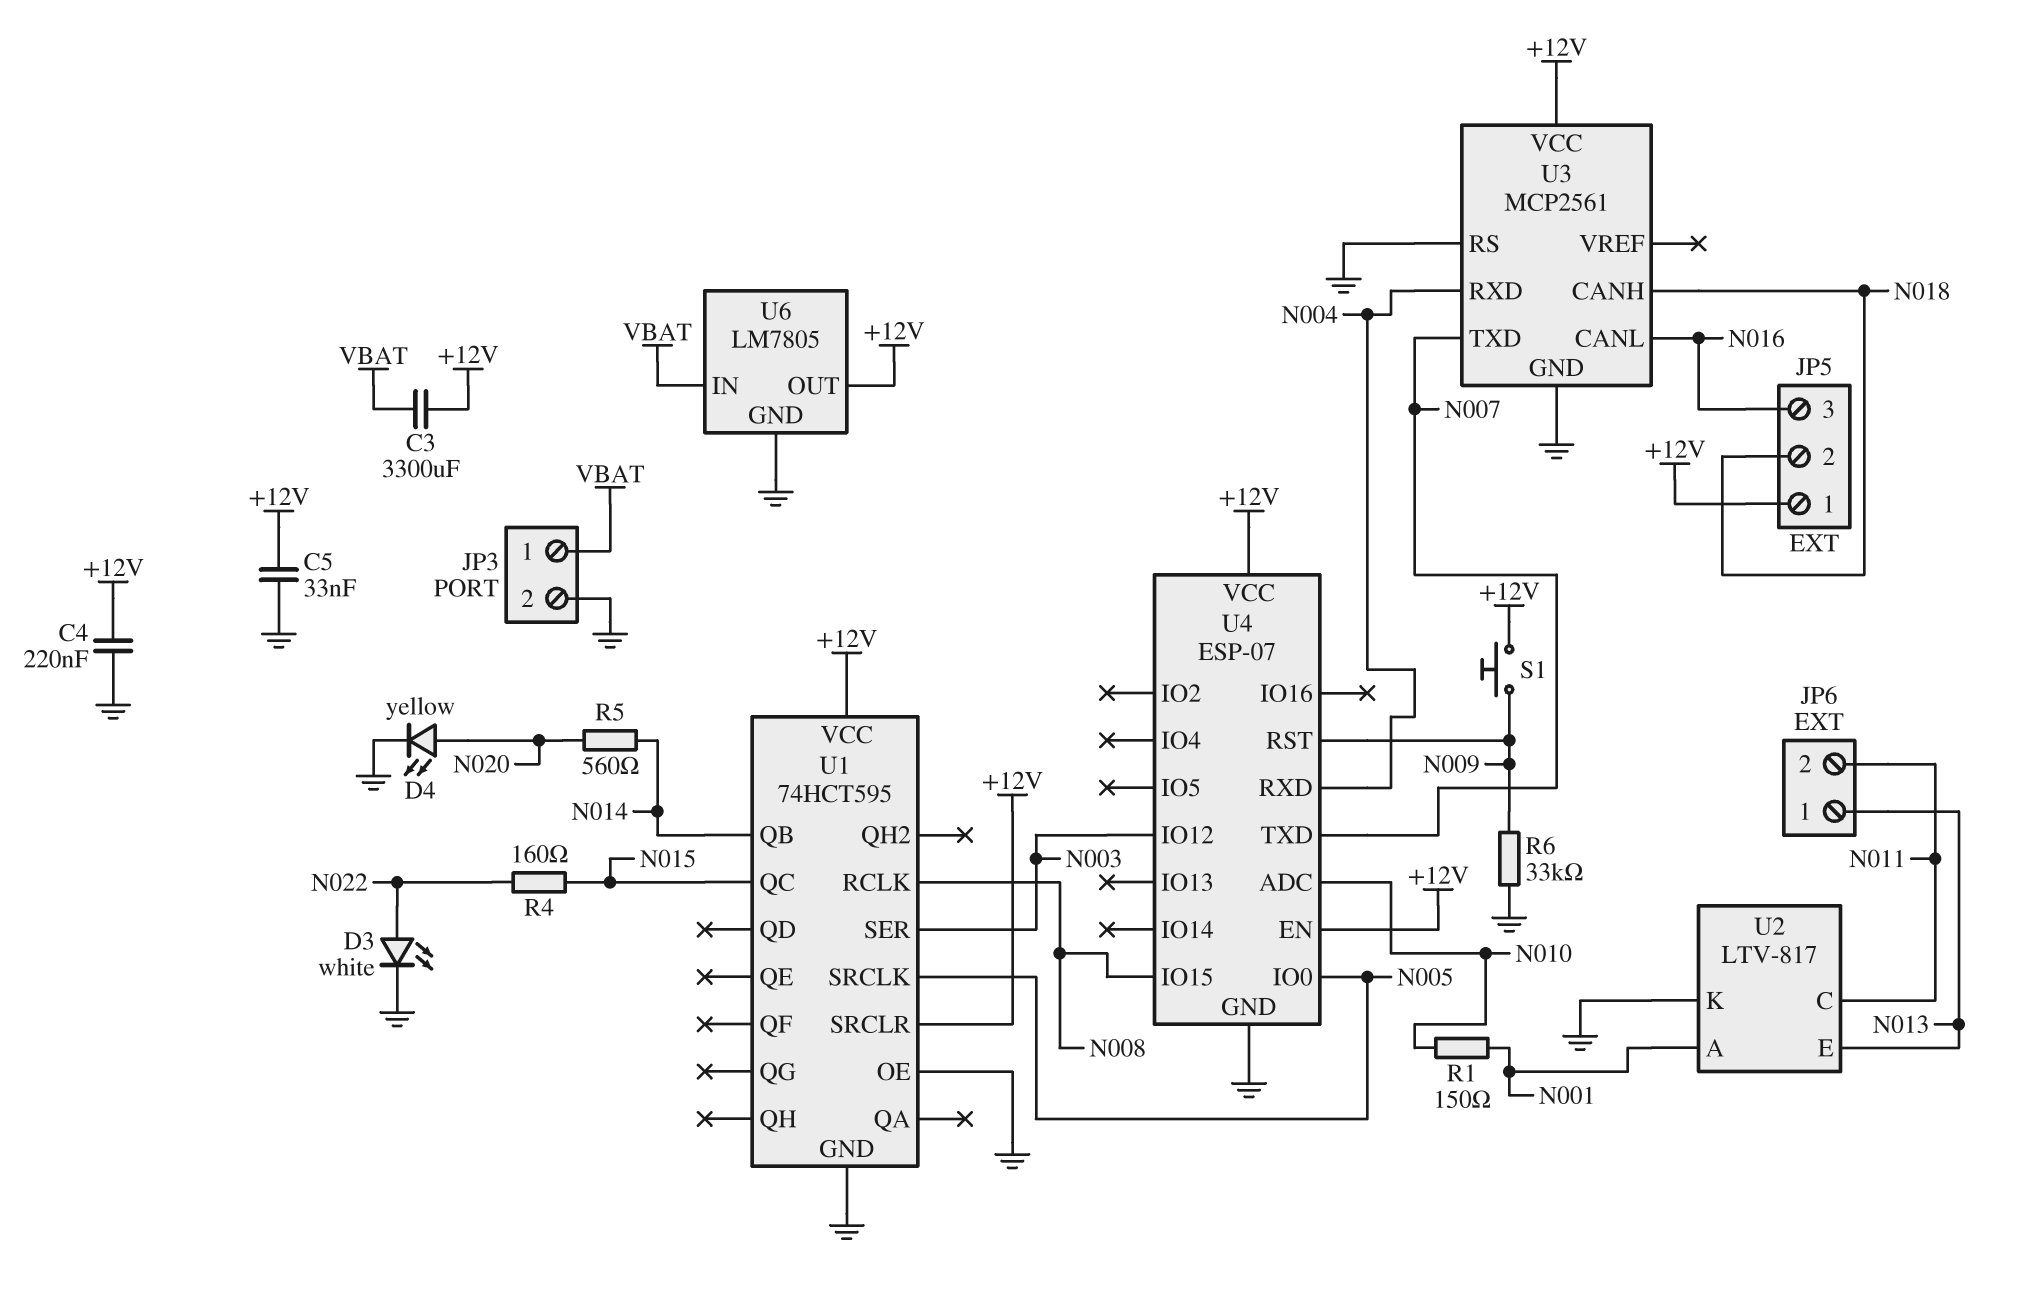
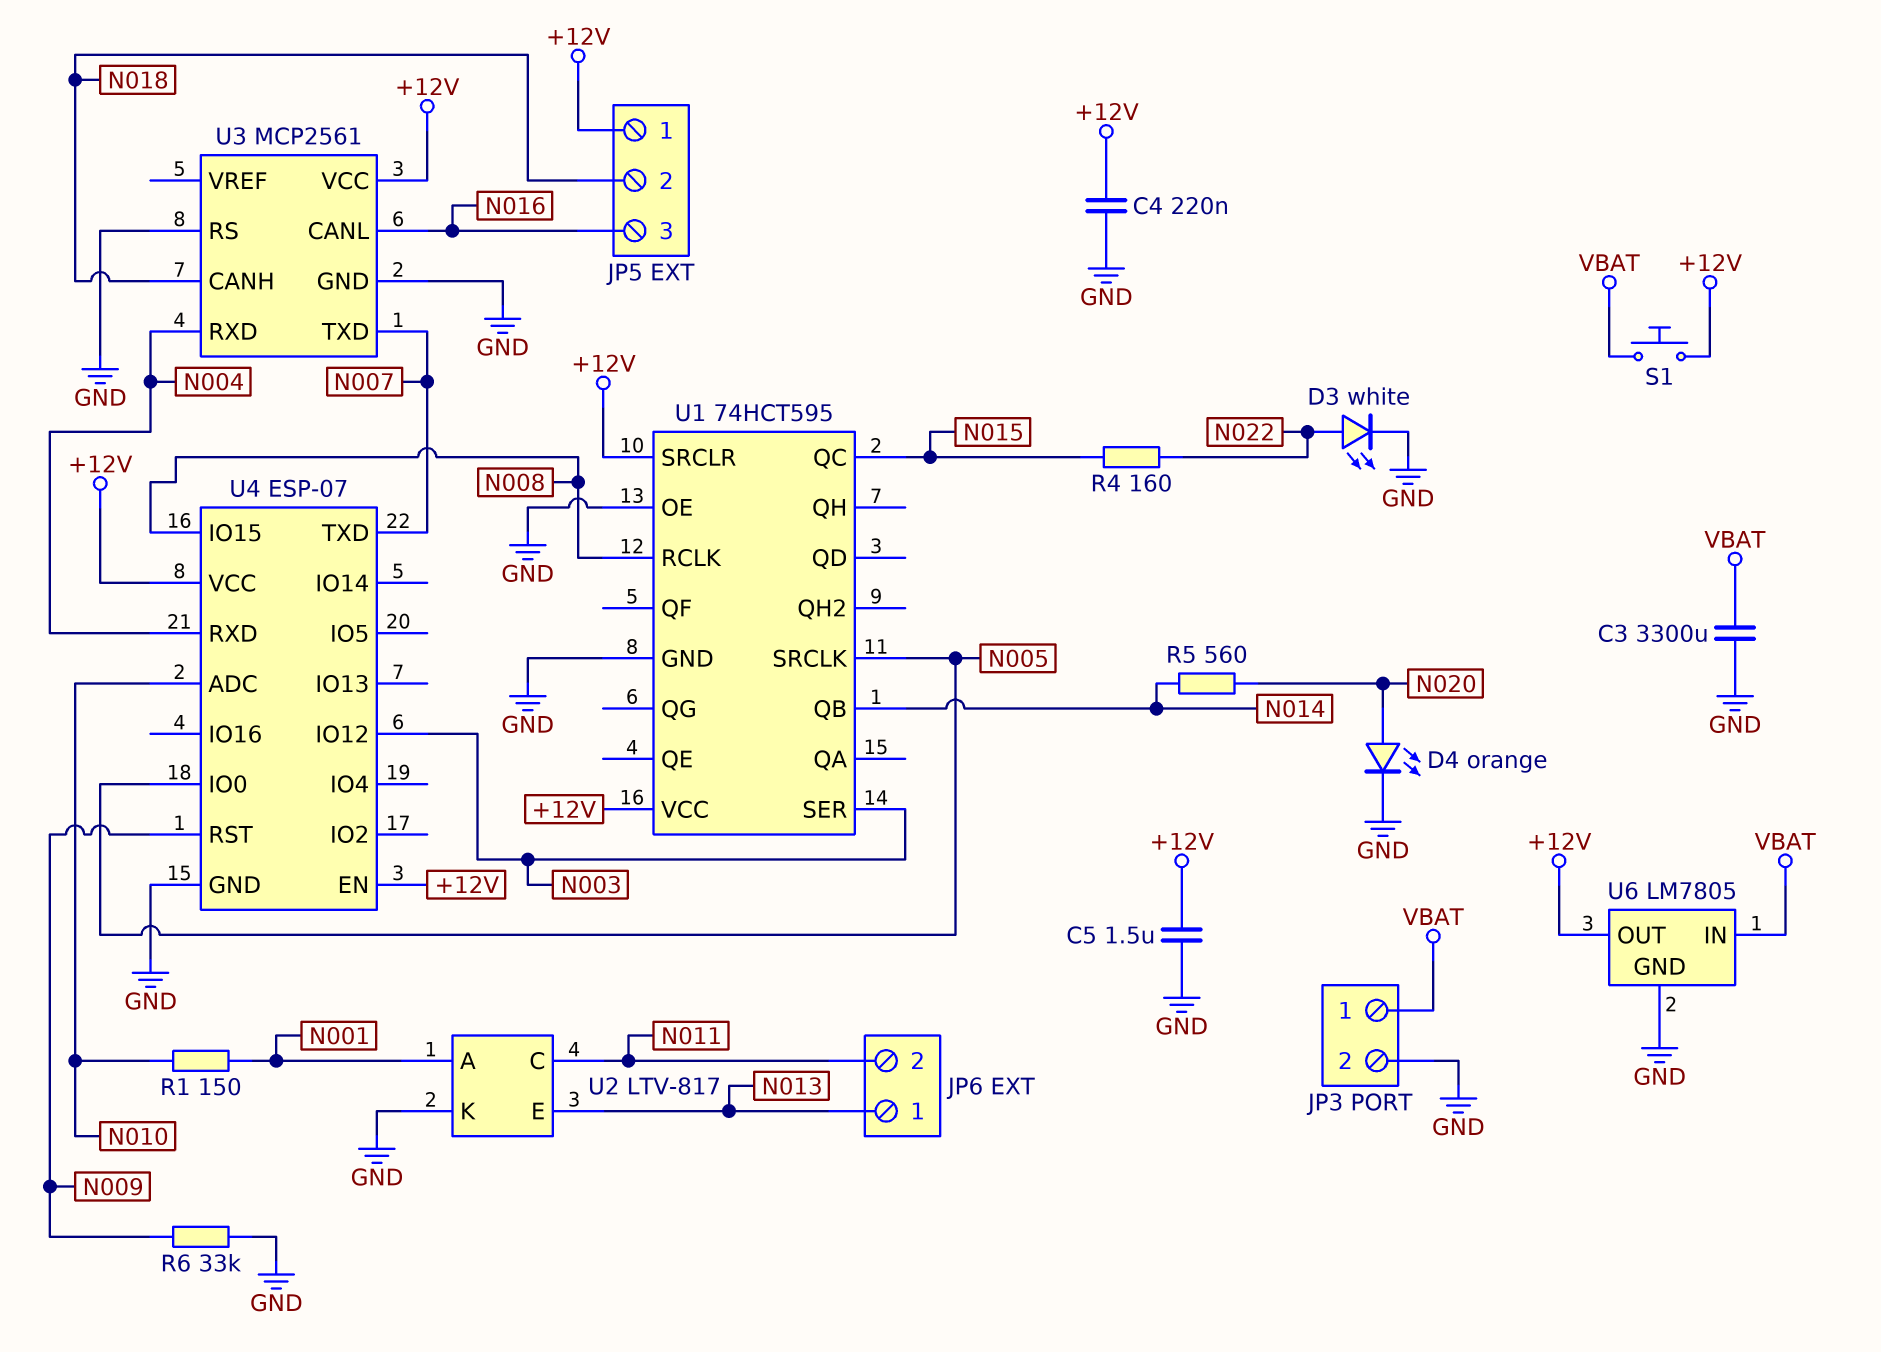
C3: 3300uF (+12V, VBAT) -> 3300uF (GND, VBAT)
C5: 33nF (+12V, GND) -> 1.5uF (+12V, GND)
D4: LED yellow (A N020, K GND) -> LED orange (A N020, K GND)
S1: button (+12V, N009) -> button (+12V, VBAT)

